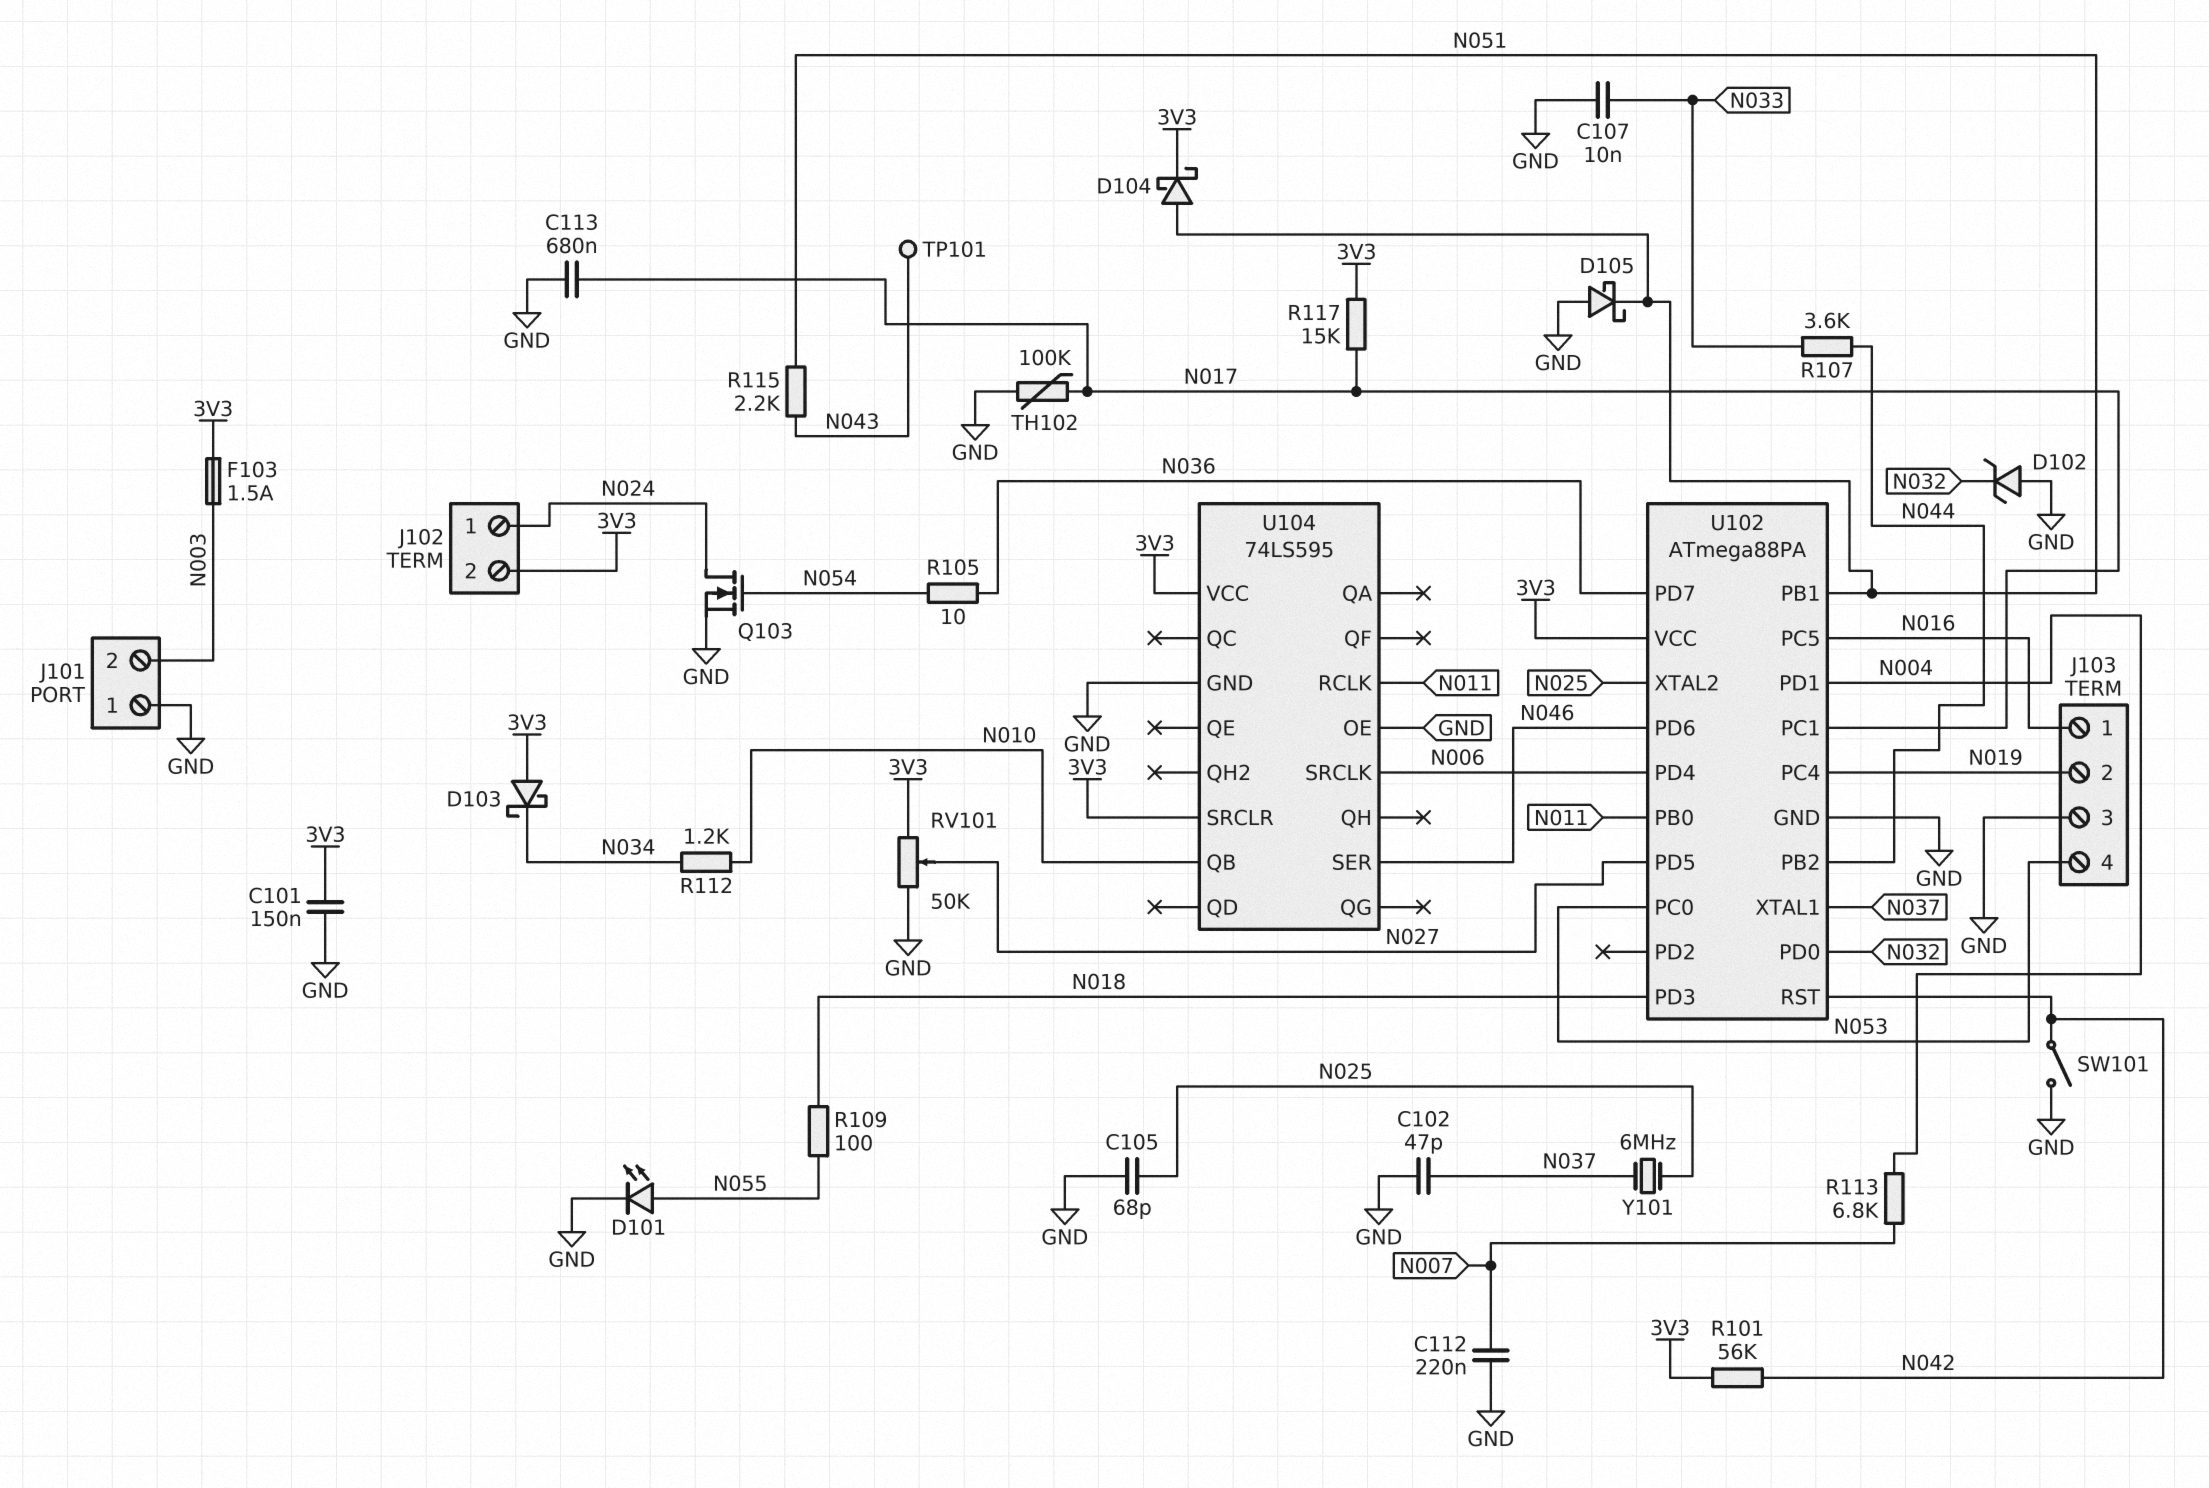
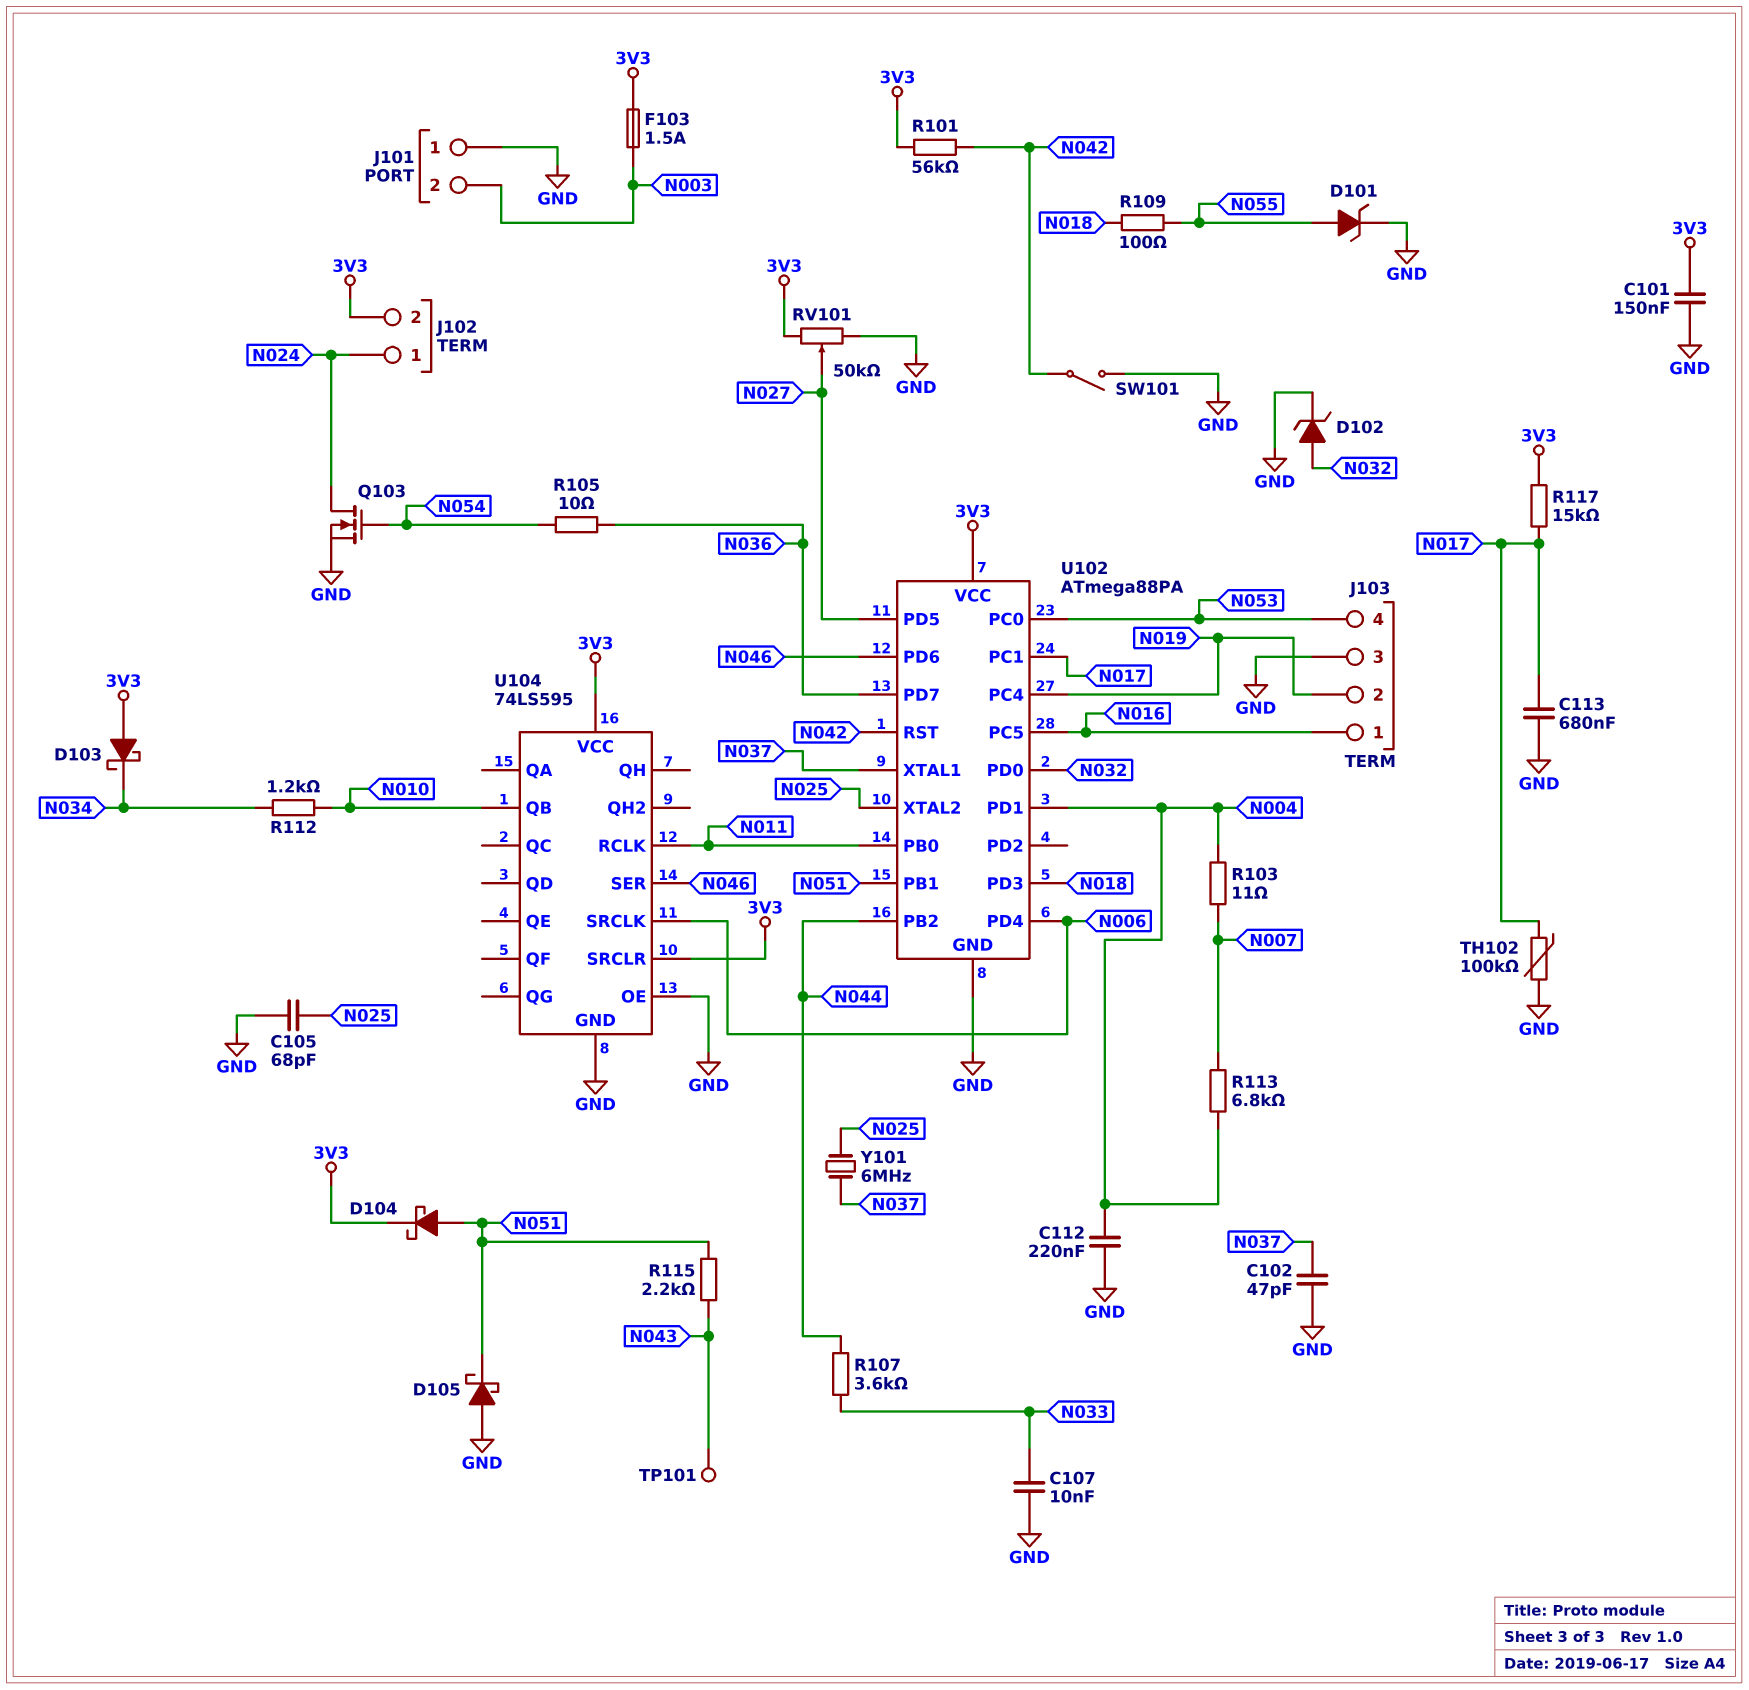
C112: 220nF (GND, N007) -> 220nF (GND, N004)
D101: LED (A N055, K GND) -> zener (A N055, K GND)
D102: zener (A GND, K N032) -> zener (A N032, K GND)
R103: none -> 11 (N004, N007)

